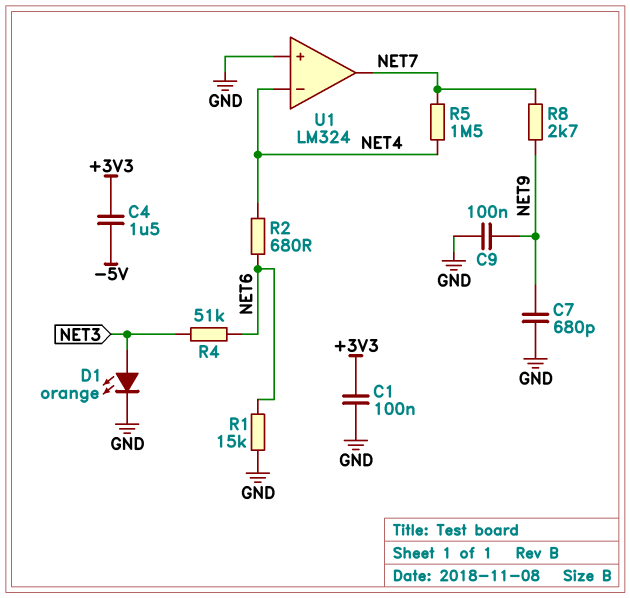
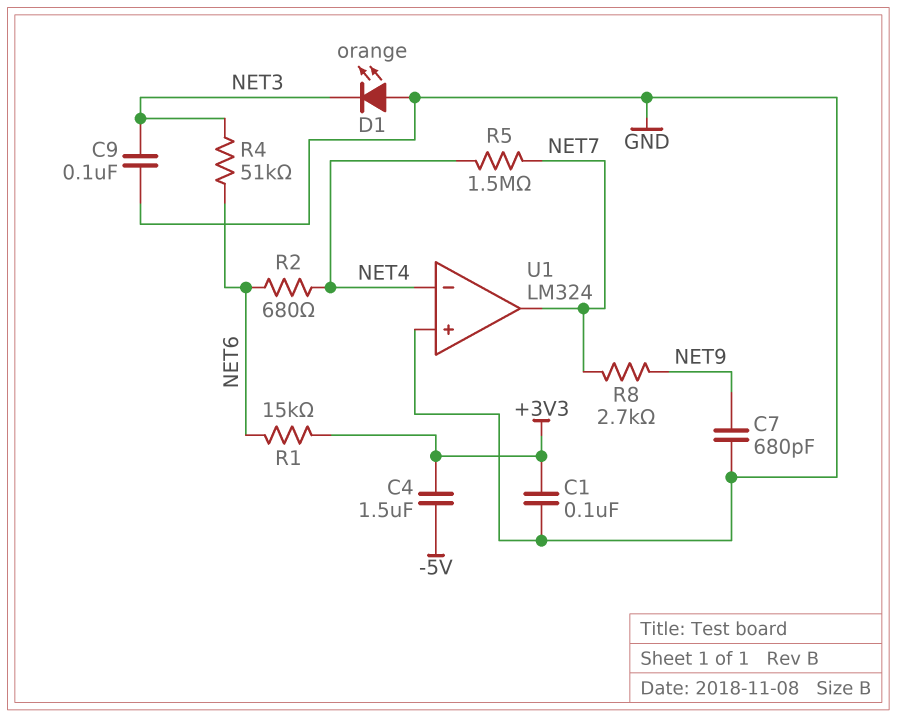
C9: 100nF (GND, NET9) -> 100nF (GND, NET3)
D1: LED orange (A NET3, K GND) -> LED orange (A GND, K NET3)
R1: 15k (GND, NET6) -> 15k (+3V3, NET6)

